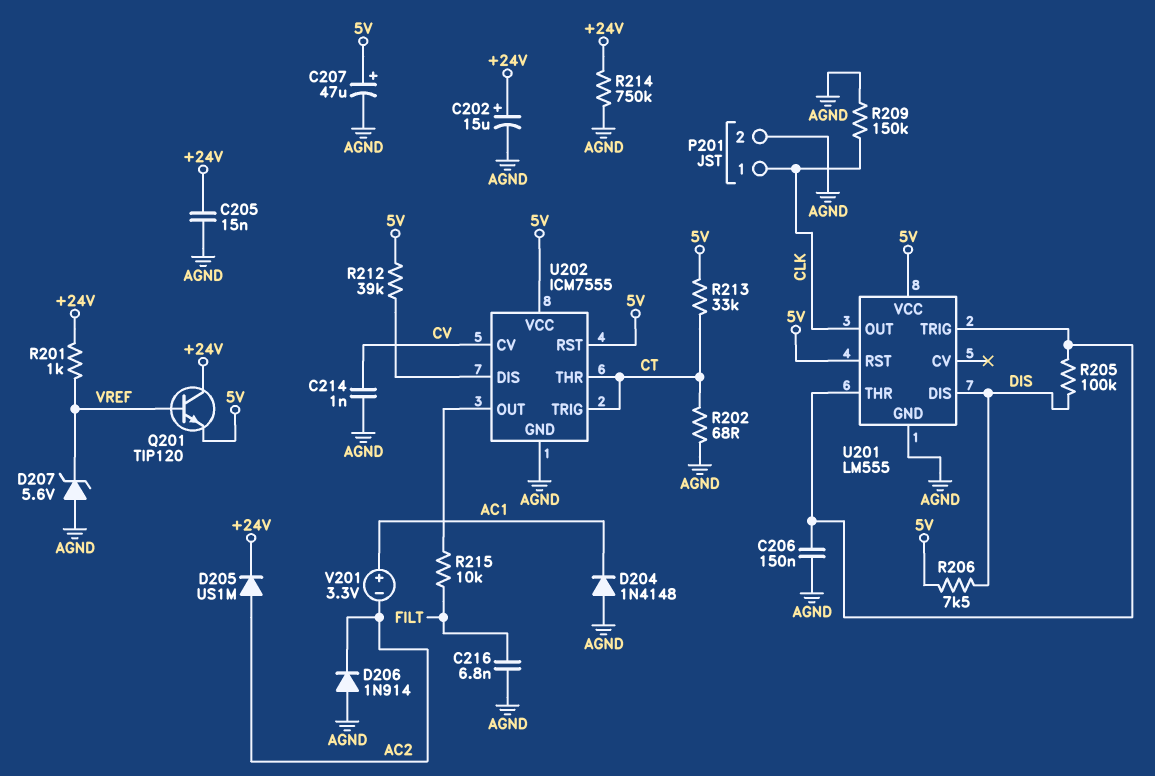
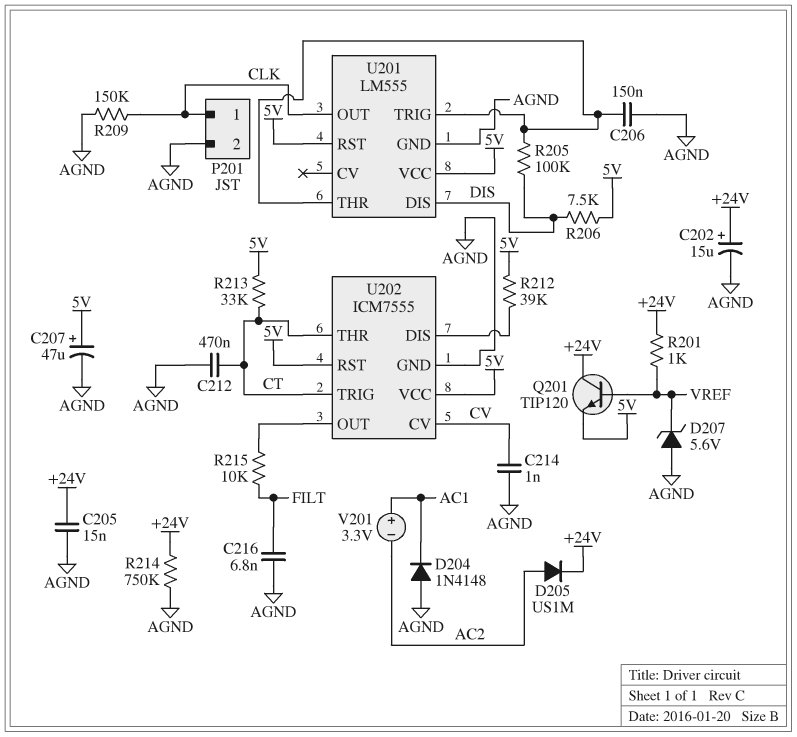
C212: none -> 470nF (AGND, CT)
D206: diode 1N914 (A AGND, K AC2) -> none
R202: 68 (AGND, CT) -> none

